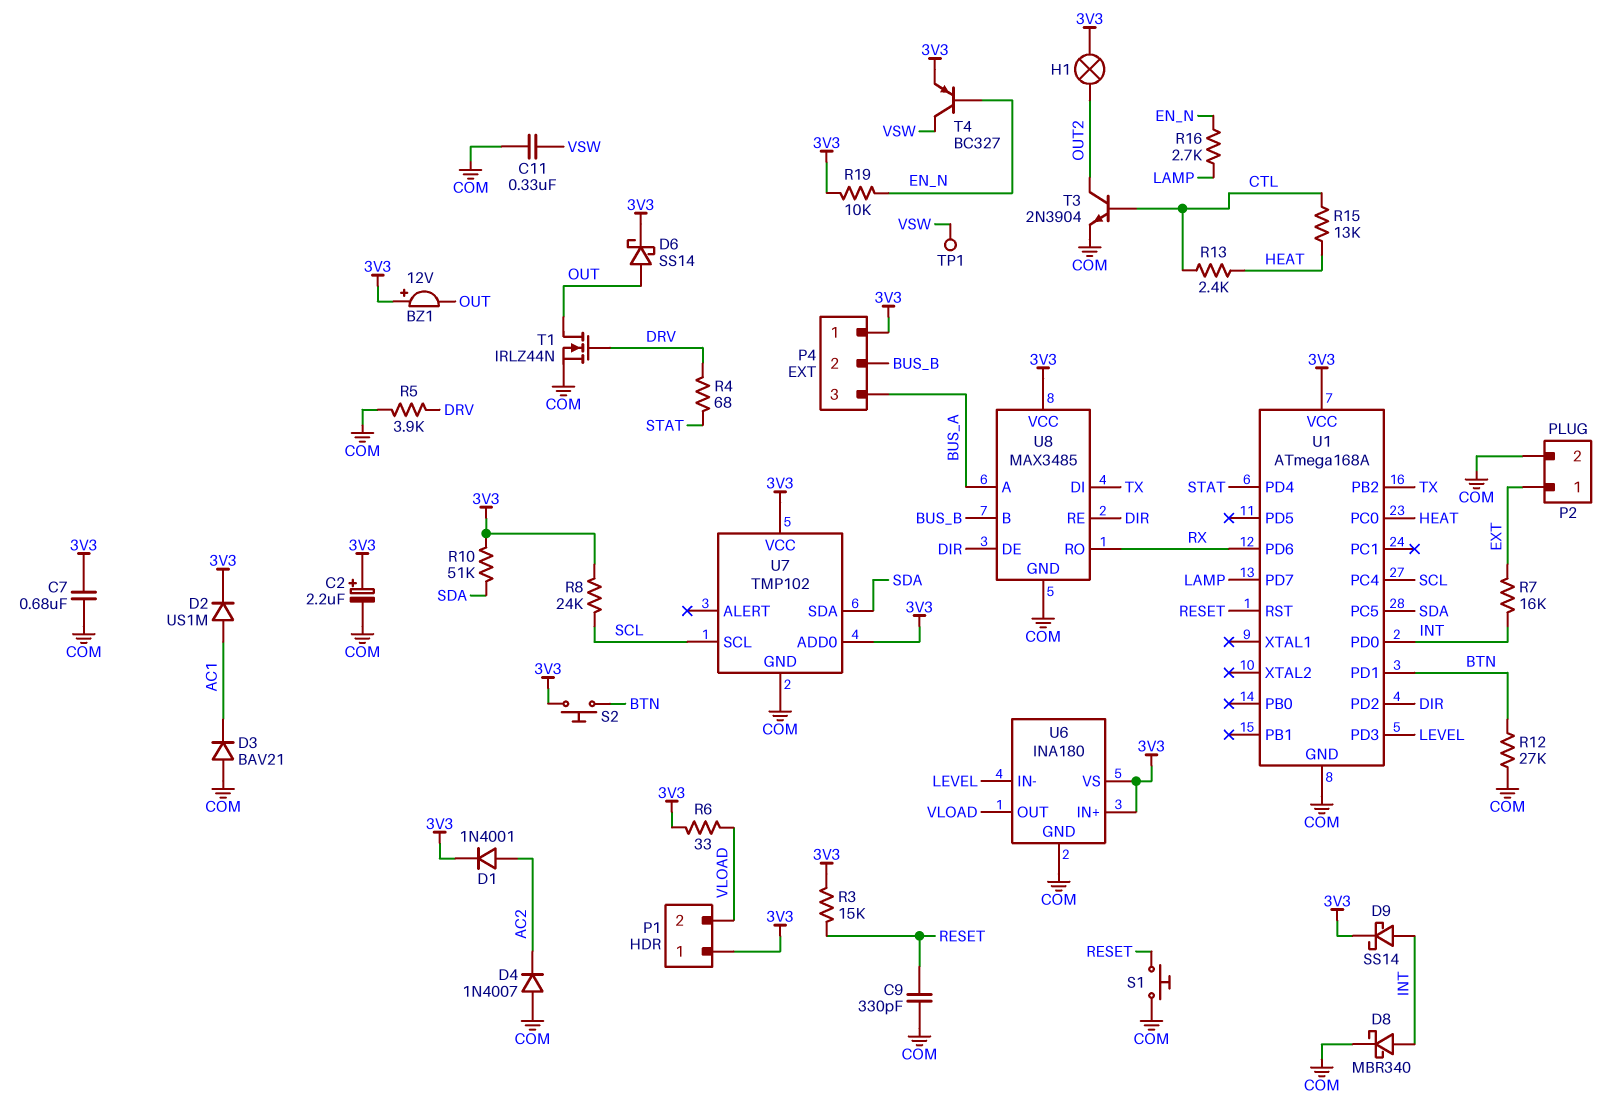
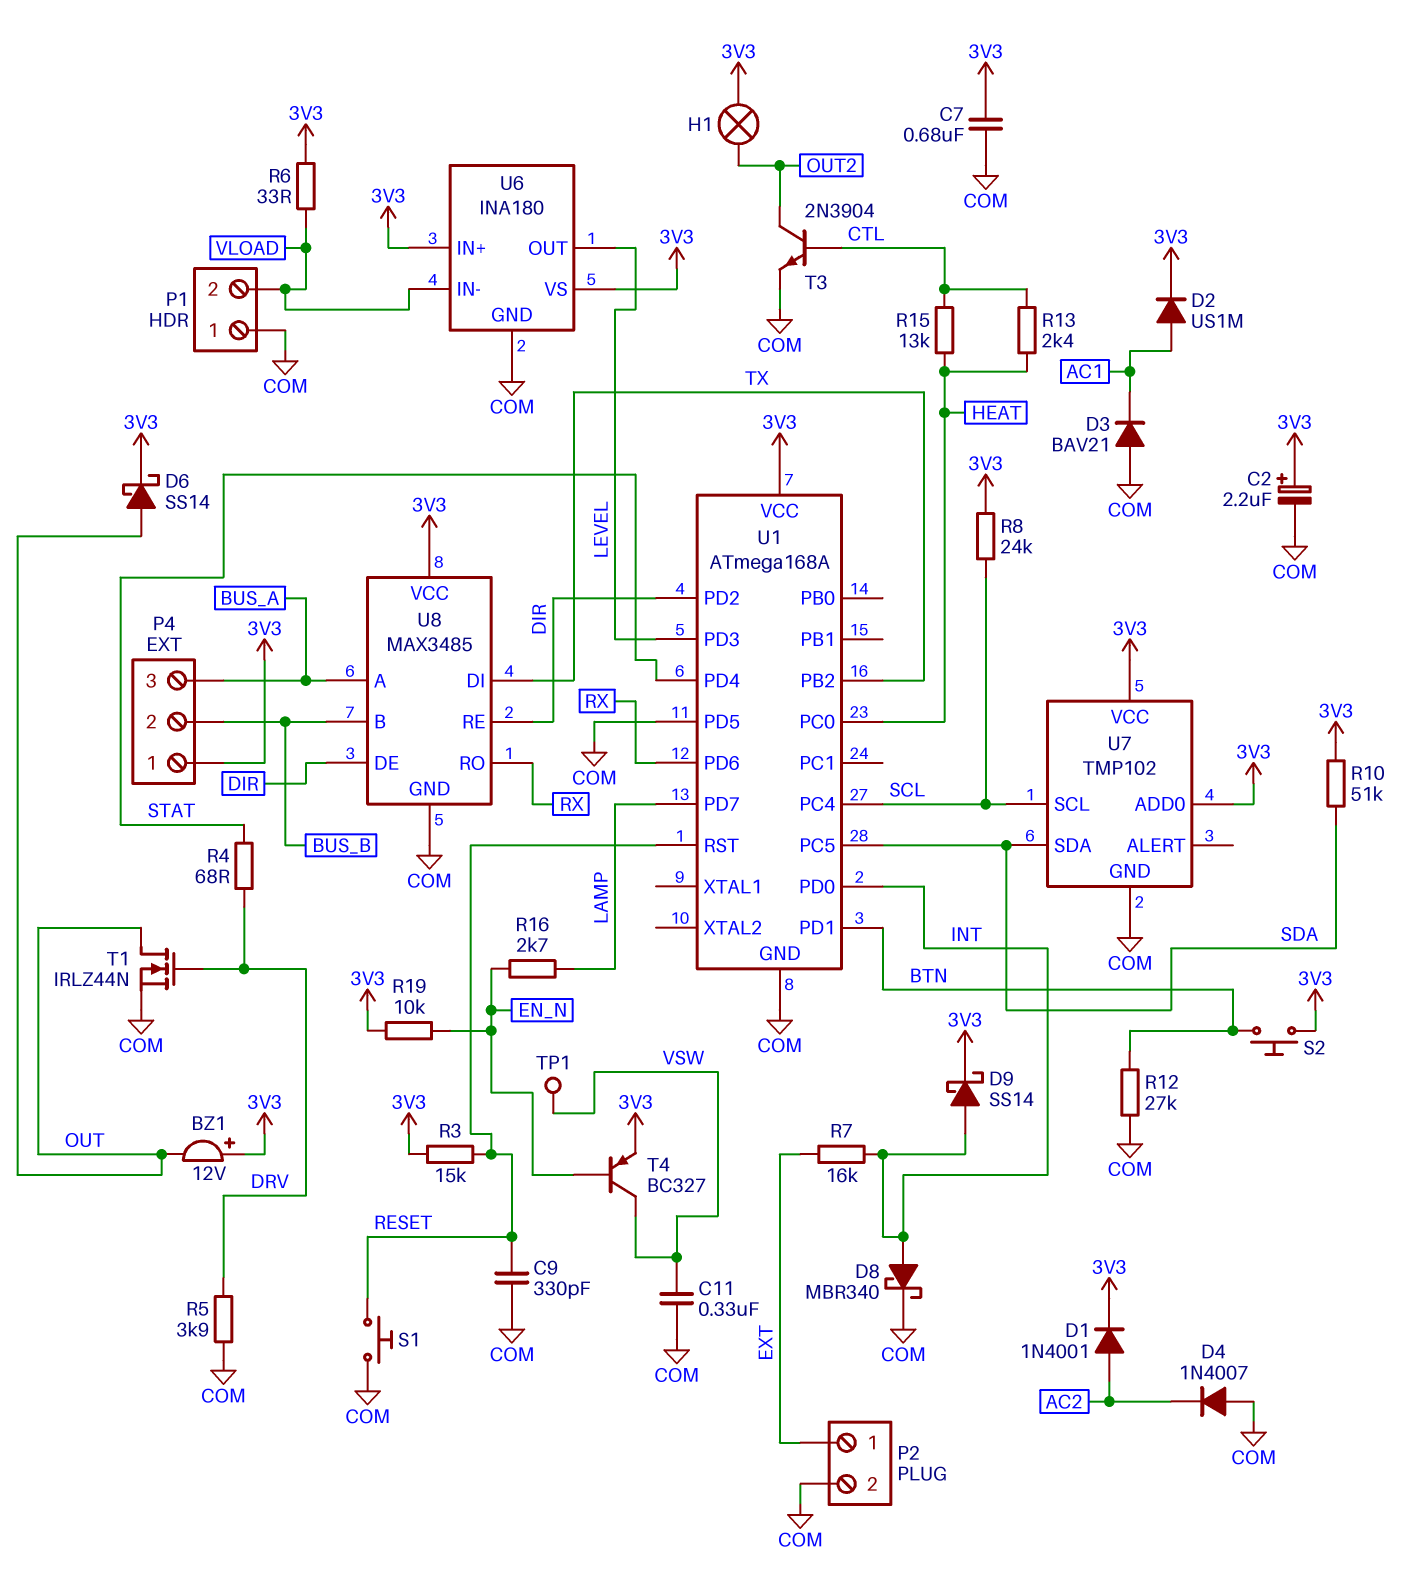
P1 pin 1: 3V3 -> COM
U1 pin PD5: none -> COM
U6 pin IN-: LEVEL -> VLOAD
U6 pin OUT: VLOAD -> LEVEL

